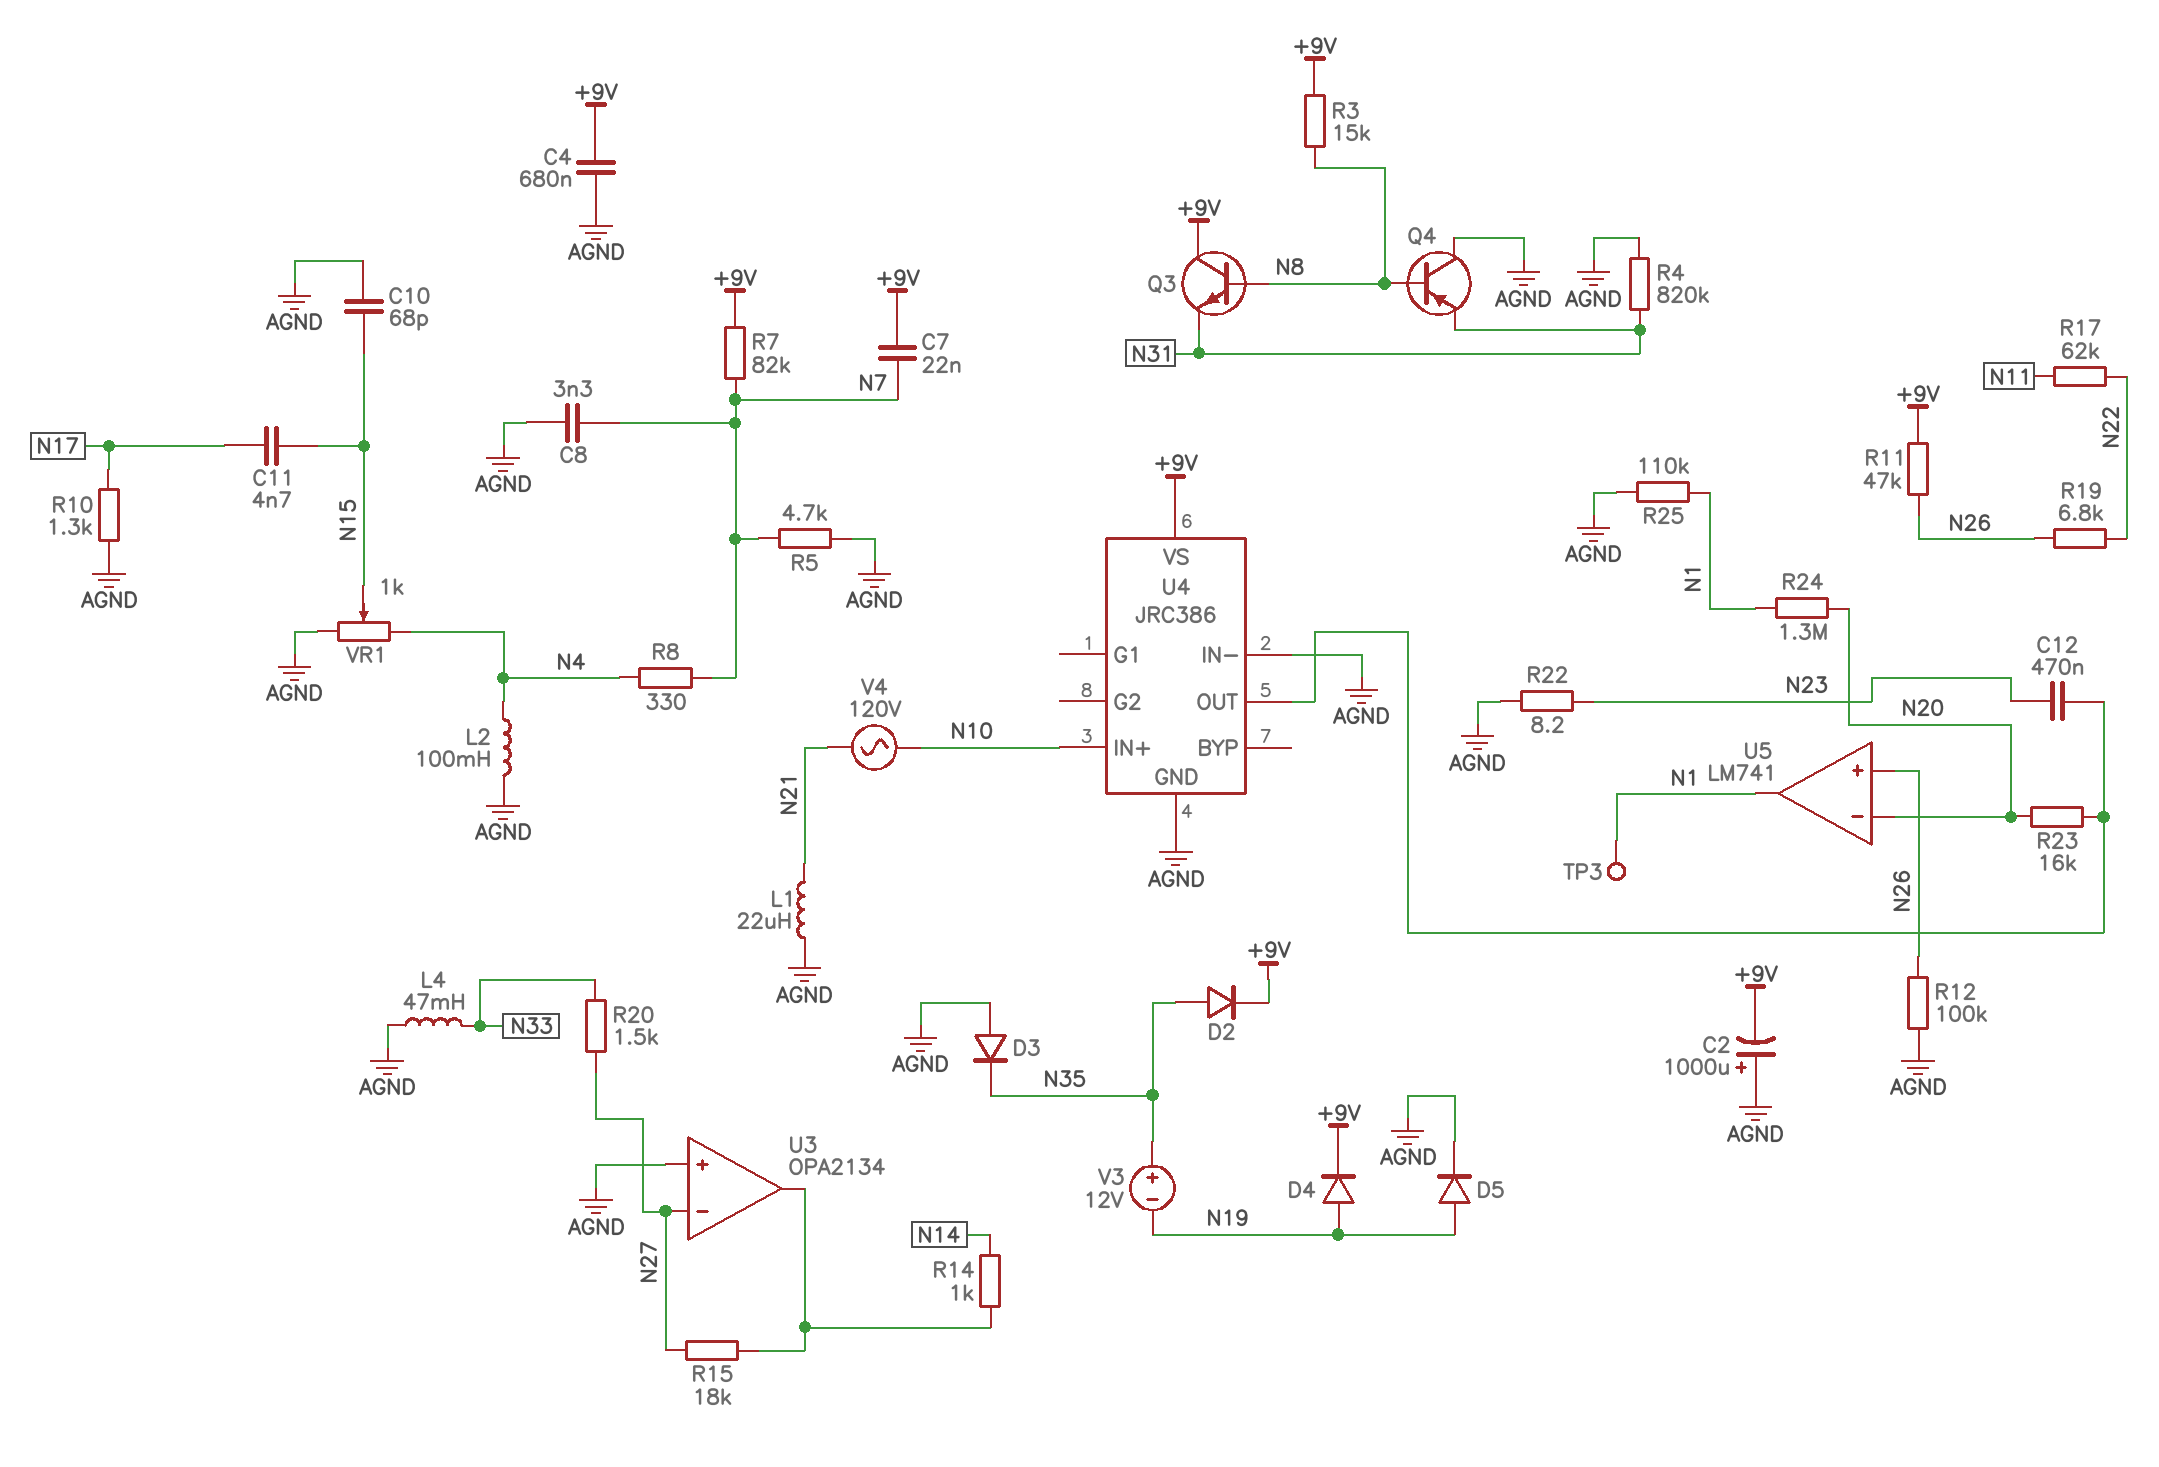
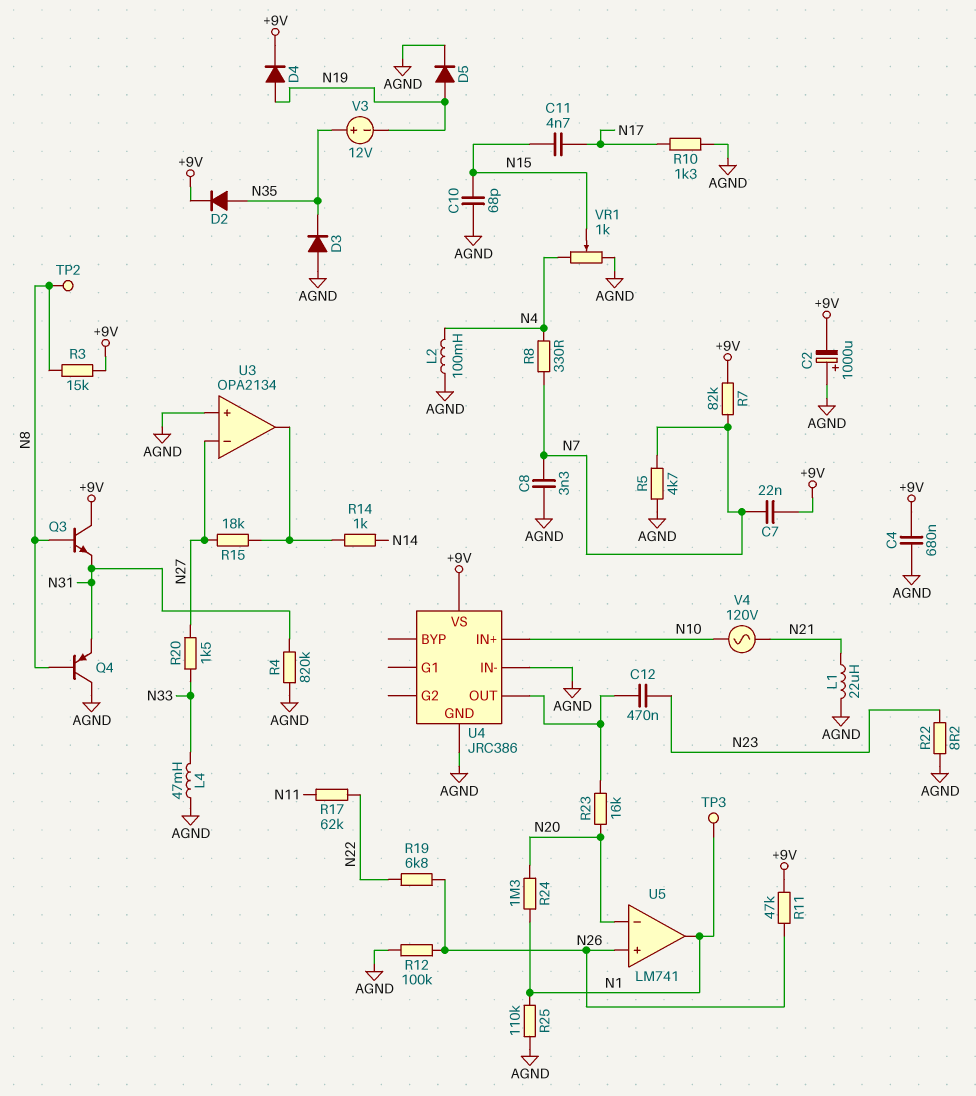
TP2: none -> test point (N8)

